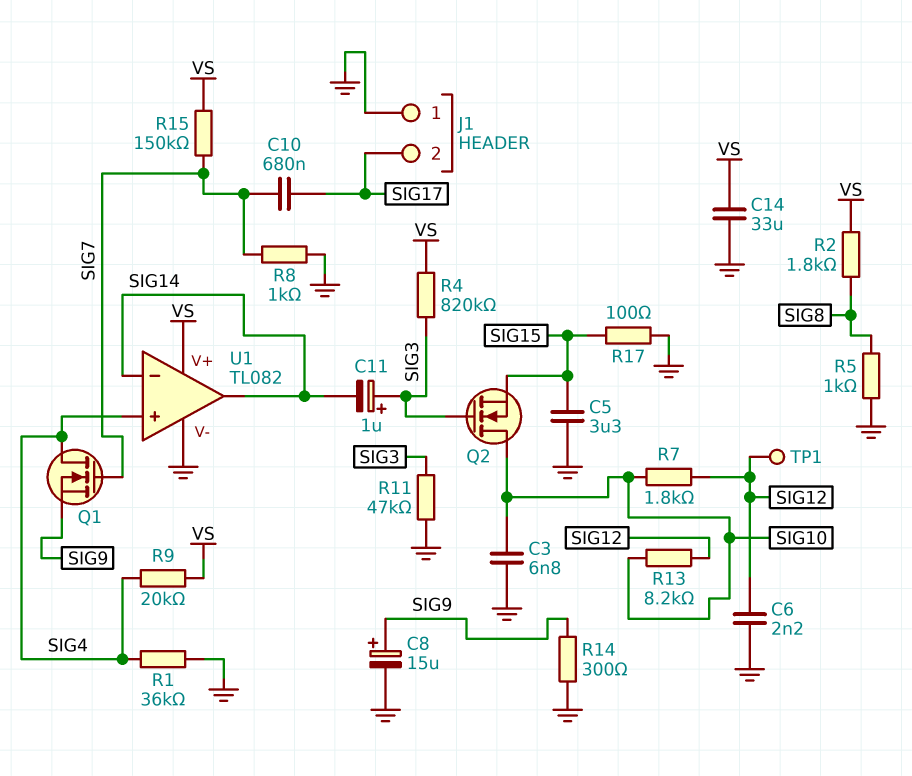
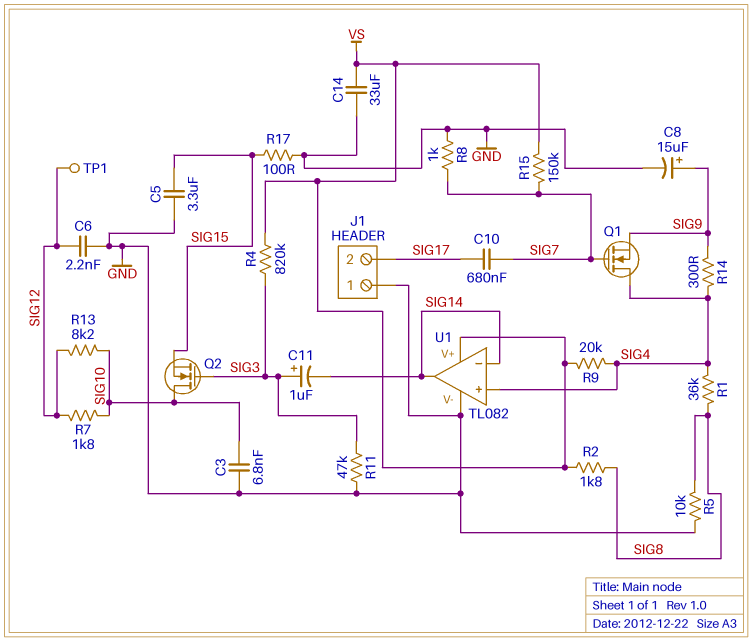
R1: 36k (GND, SIG4) -> 36k (SIG4, SIG8)
R5: 1k (GND, SIG8) -> 10k (GND, SIG8)
R14: 300 (GND, SIG9) -> 300 (SIG4, SIG9)

